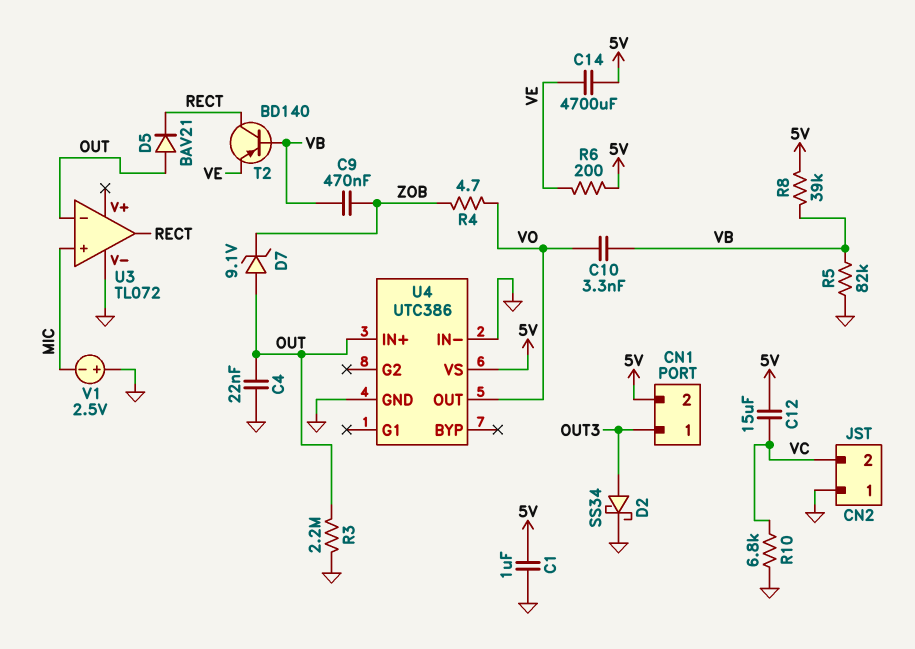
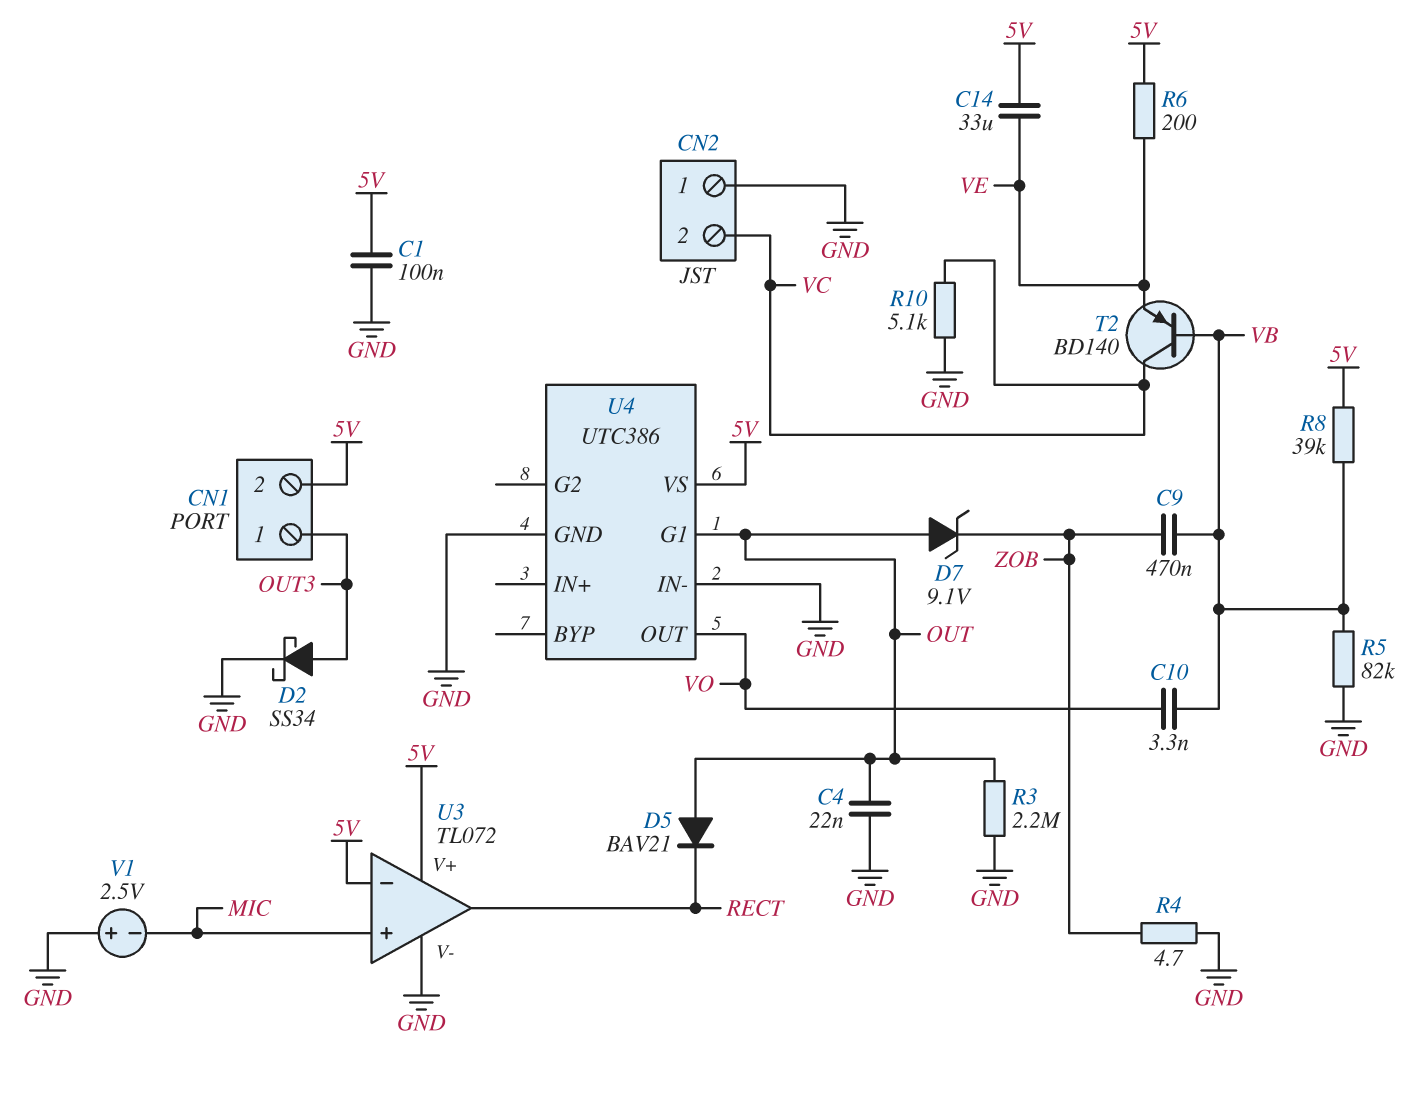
C1: 1uF (5V, GND) -> 100nF (5V, GND)
C12: 15uF (5V, VC) -> none
C14: 4700uF (5V, VE) -> 33uF (5V, VE)
R4: 4.7 (VO, ZOB) -> 4.7 (GND, ZOB)
R10: 6.8k (GND, VC) -> 5.1k (GND, VC)
T2: PNP BD140 (B VB, C RECT, E VE) -> PNP BD140 (B VB, C VC, E VE)
U3 pin V+: none -> 5V
U3 pin in-: OUT -> 5V
U4 pin G1: none -> OUT
U4 pin IN+: OUT -> none

